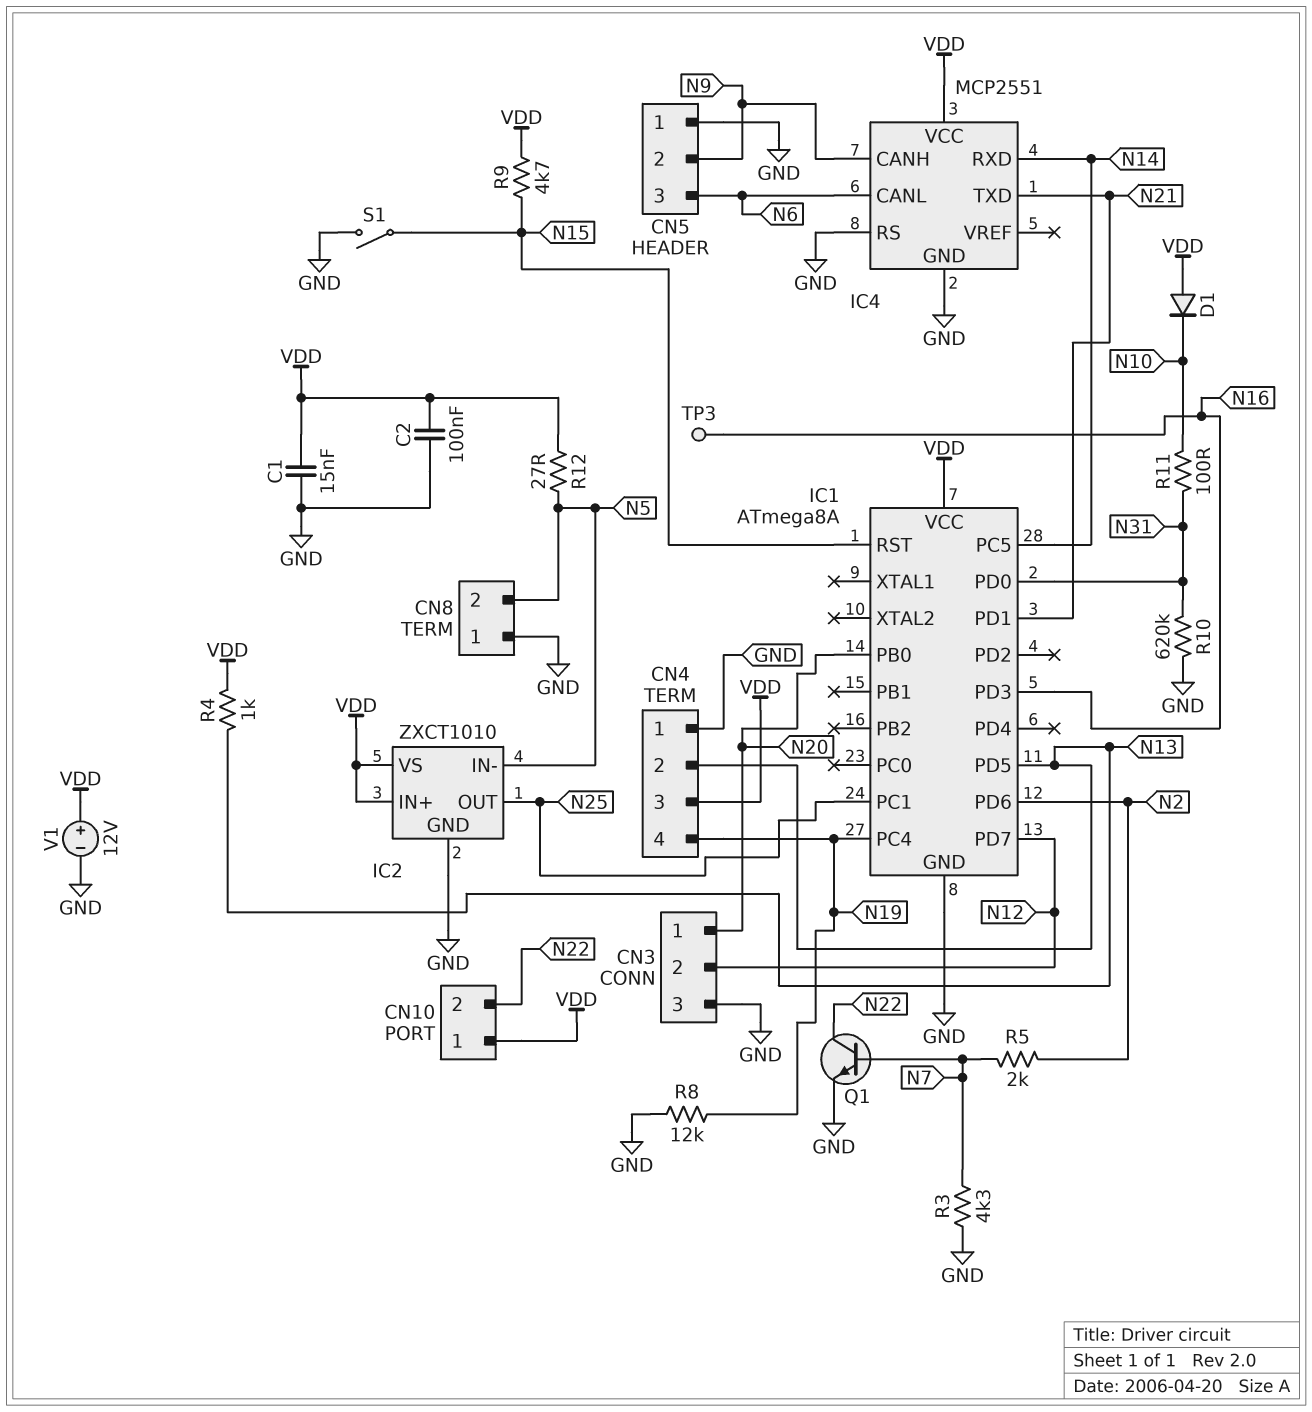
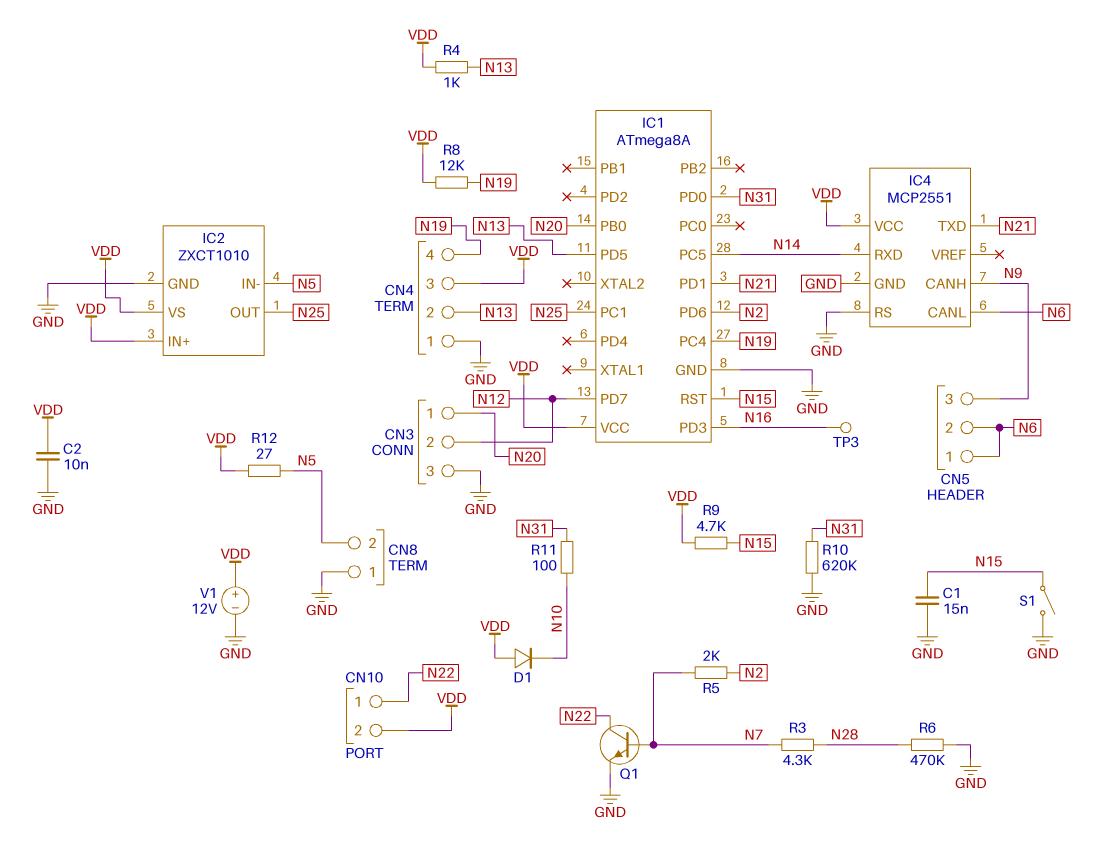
C1: 15nF (GND, VDD) -> 15nF (GND, N15)
C2: 100nF (GND, VDD) -> 10nF (GND, VDD)
CN5 pin 1: GND -> N6
CN5 pin 2: N9 -> N6
CN5 pin 3: N6 -> N9
CN10 pin 1: VDD -> N22
CN10 pin 2: N22 -> VDD
R3: 4.3k (GND, N7) -> 4.3k (N7, N28)
R6: none -> 470k (GND, N28)
R8: 12k (GND, N19) -> 12k (N19, VDD)

